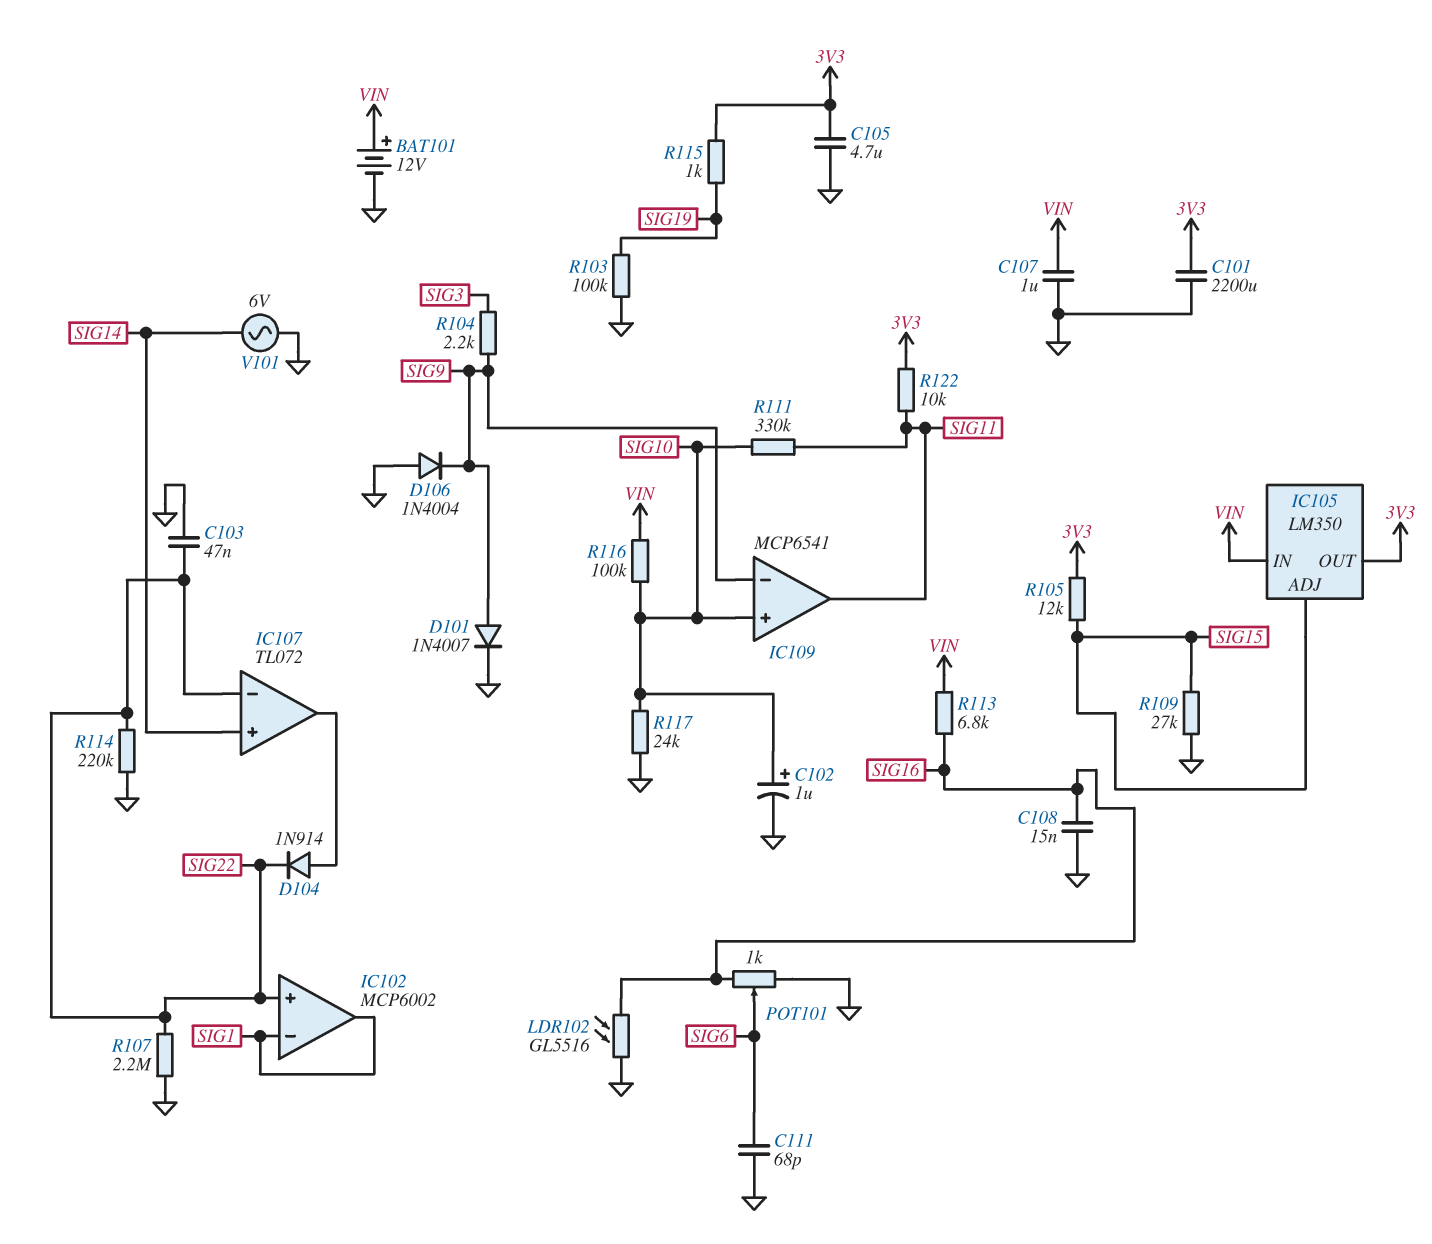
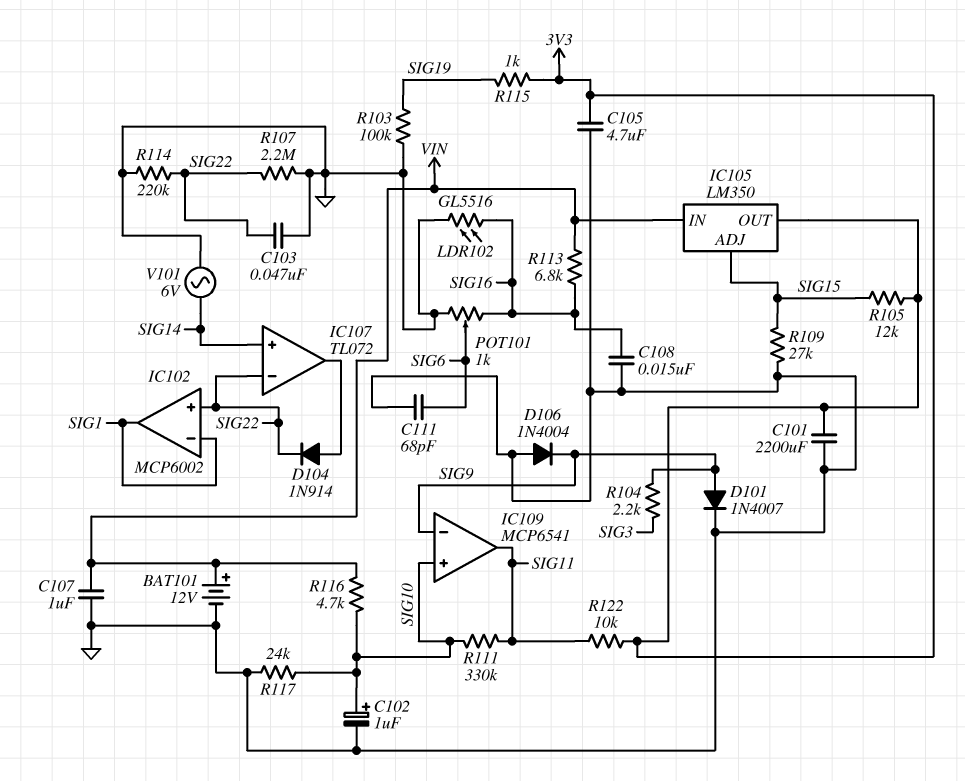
R116: 100k (SIG10, VIN) -> 4.7k (SIG10, VIN)

